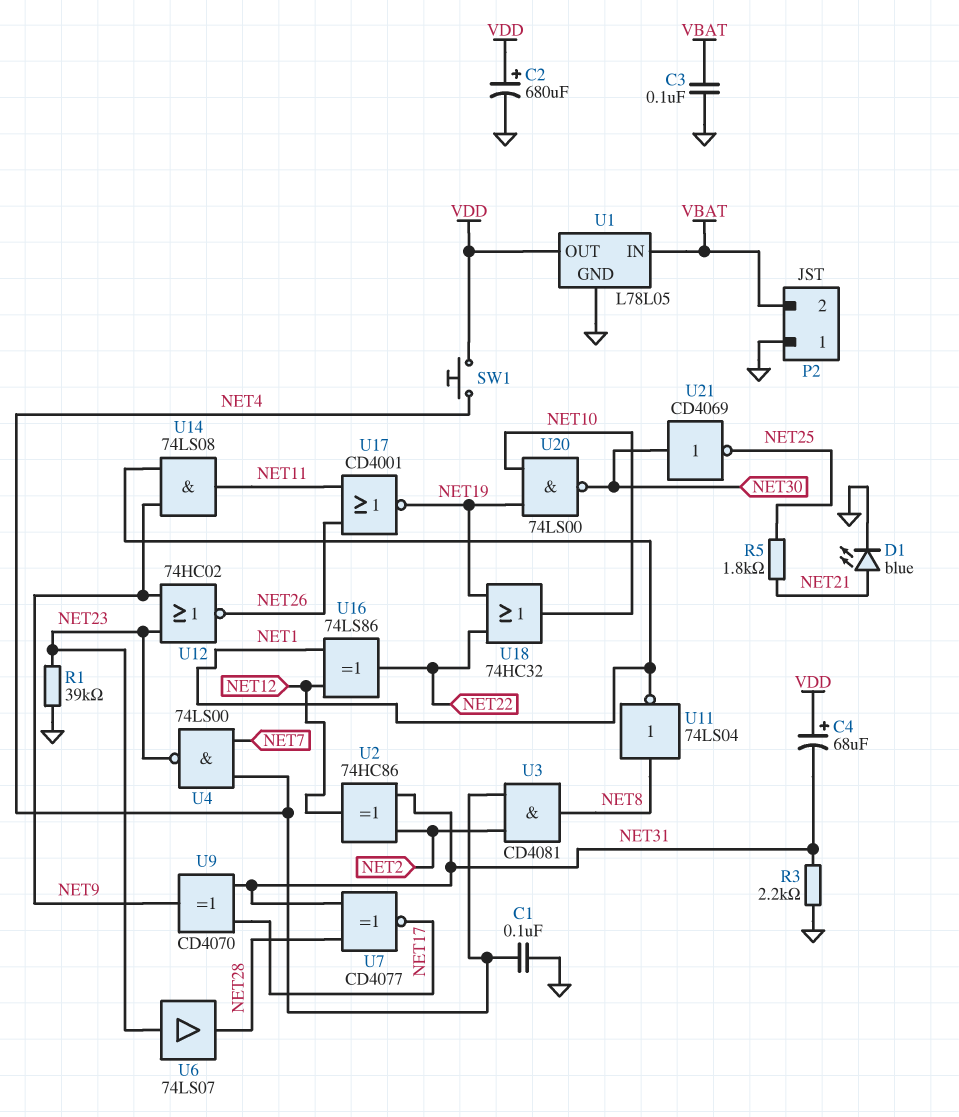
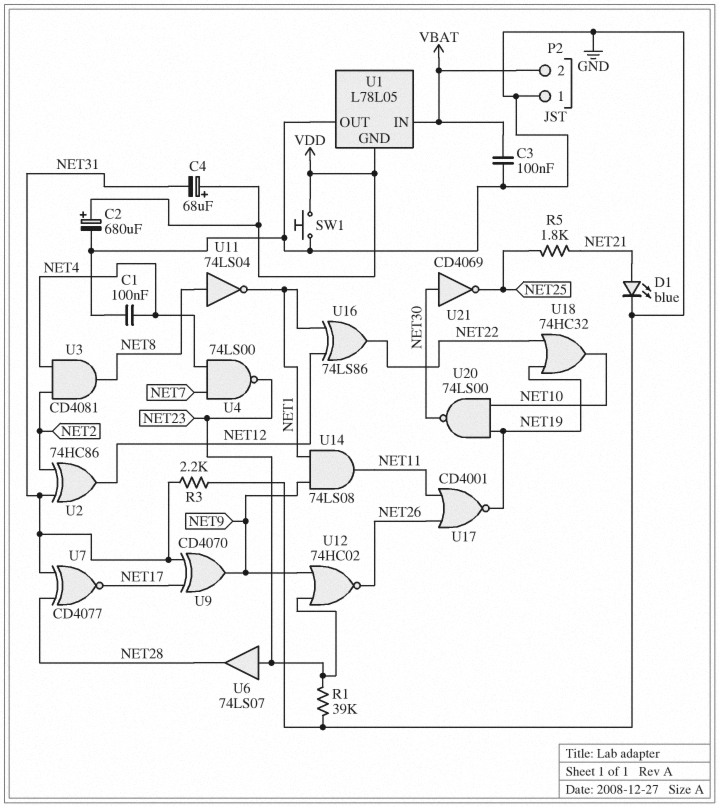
SW1: button (NET4, VDD) -> button (GND, VDD)
U1 pin GND: GND -> VDD
U1 pin OUT: VDD -> GND

